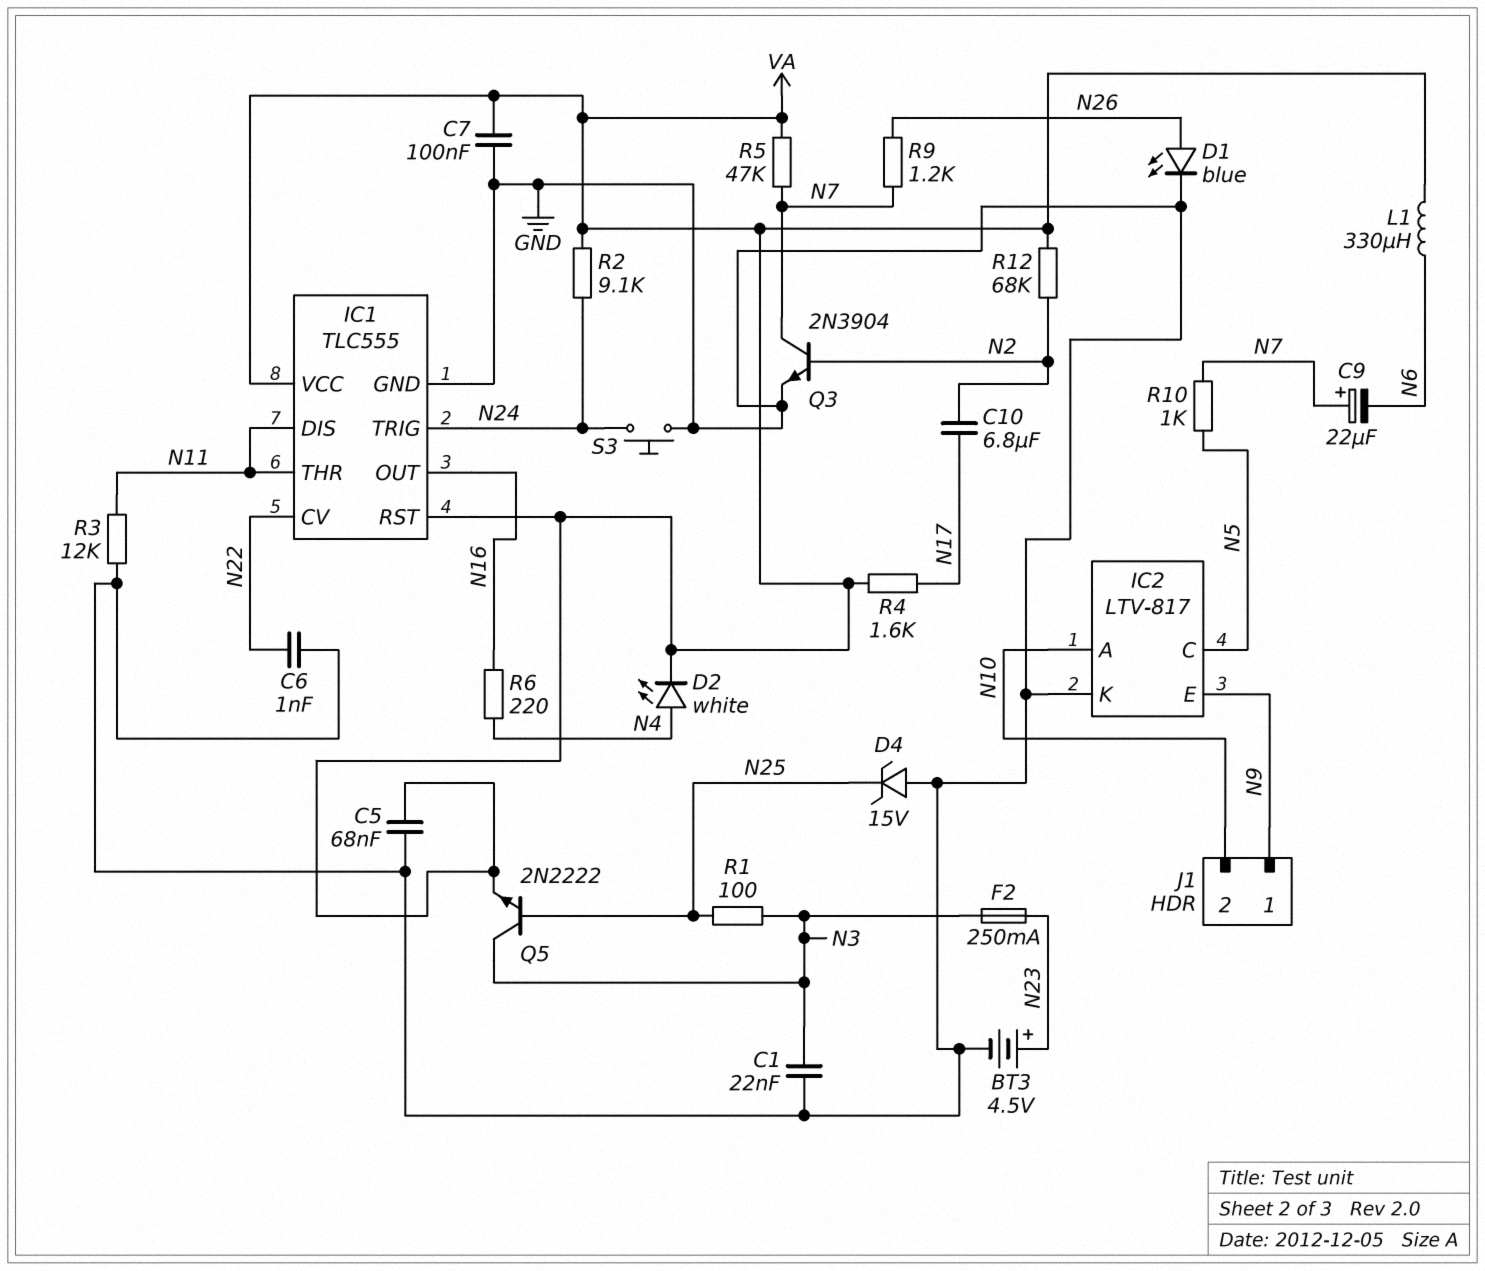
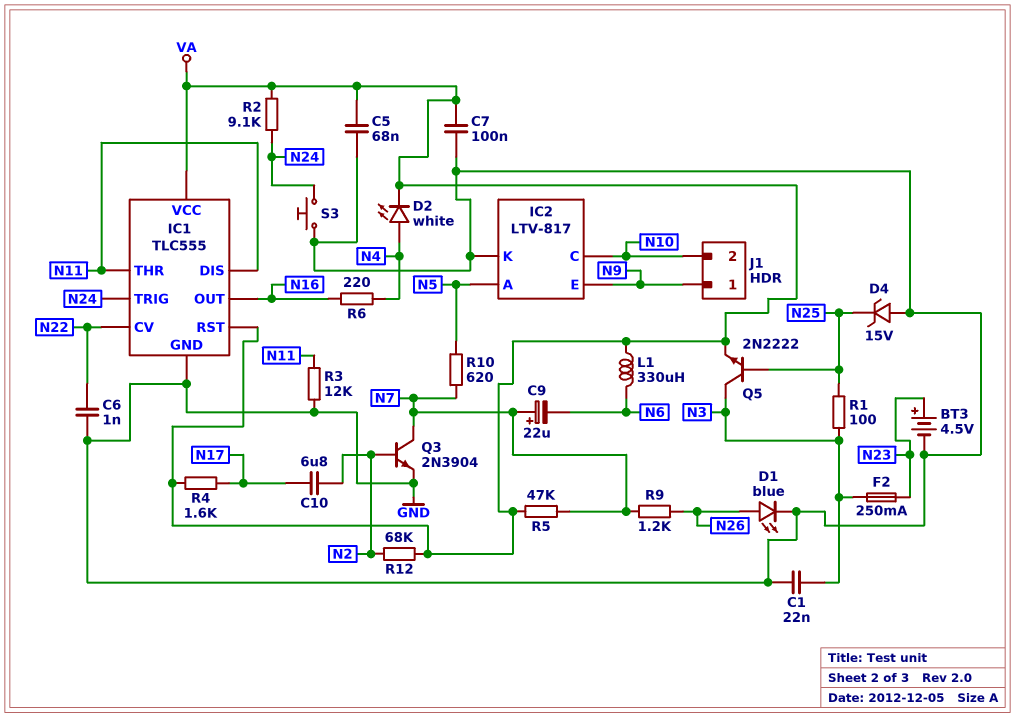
IC2 pin A: N10 -> N5
IC2 pin C: N5 -> N10
R10: 1k (N5, N7) -> 620 (N5, N7)

